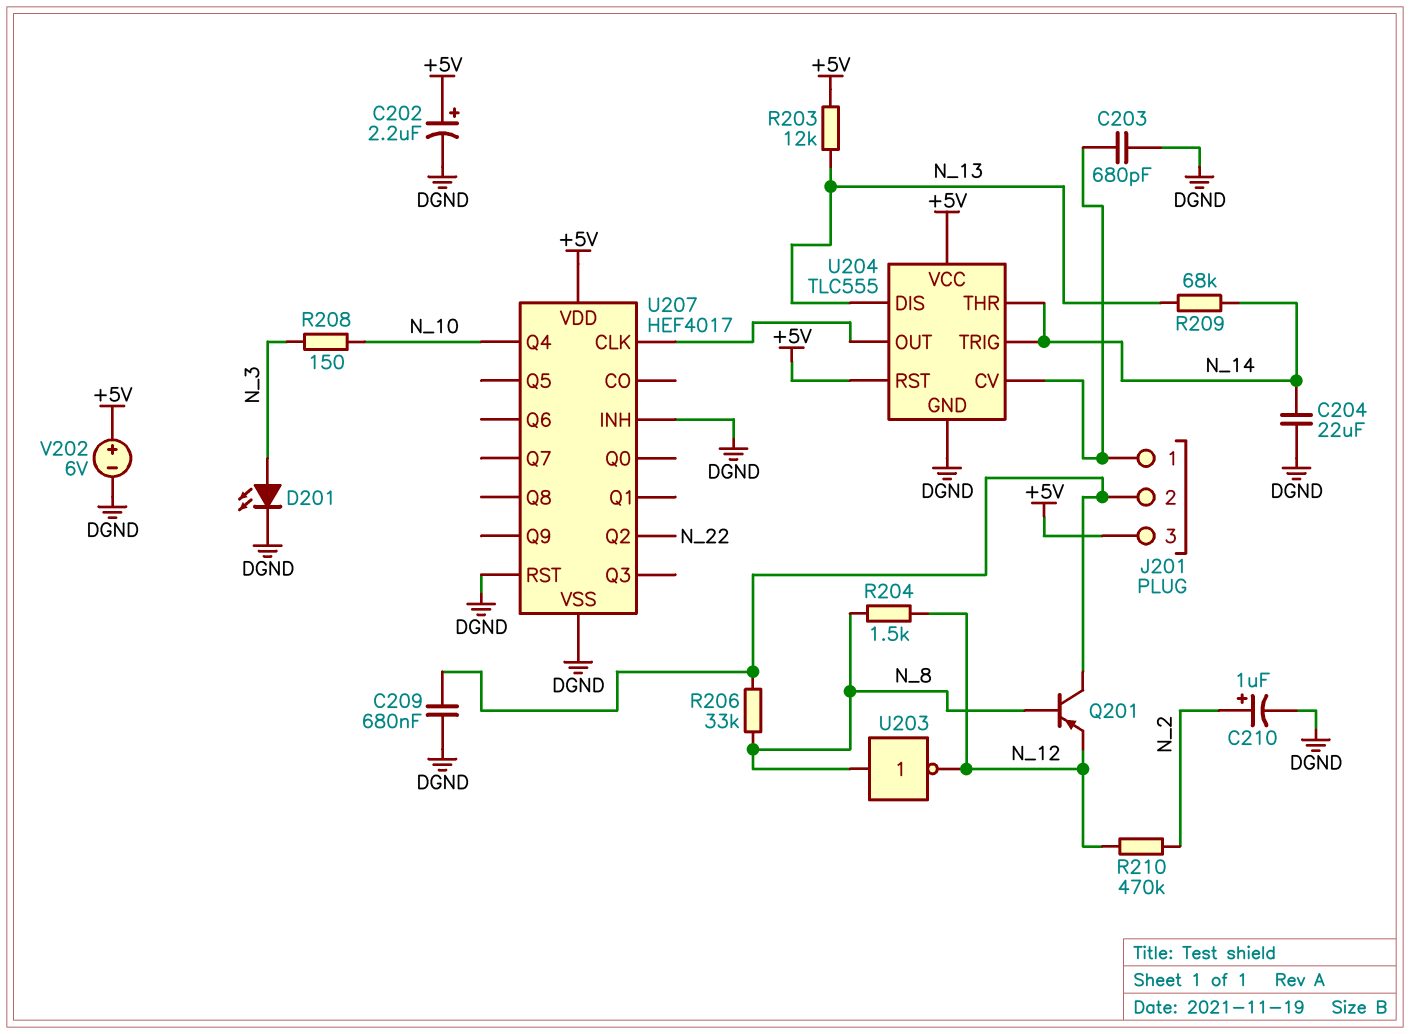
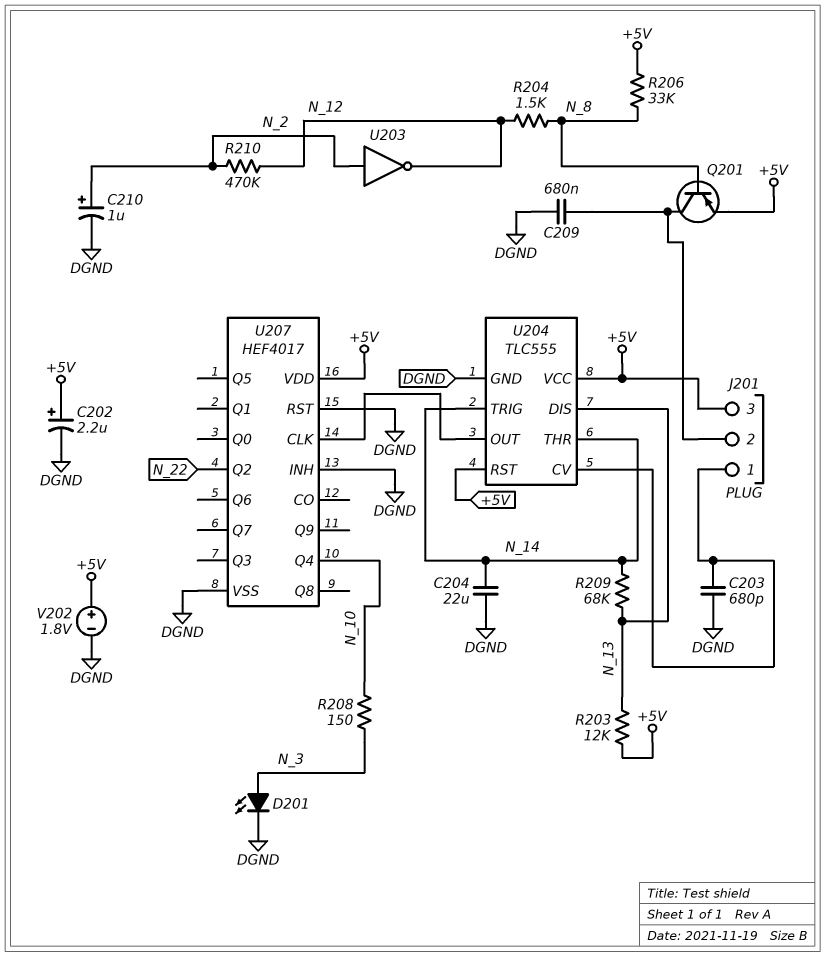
Q201: PNP (B N_8, C J201/2, E N_12) -> PNP (B N_8, C J201/2, E +5V)
R206: 33k (J201/2, N_8) -> 33k (+5V, N_8)
U203: NOT (in N_8, out N_12) -> NOT (in N_2, out N_12)
V202: 6V (plus +5V, minus DGND) -> 1.8V (plus +5V, minus DGND)

